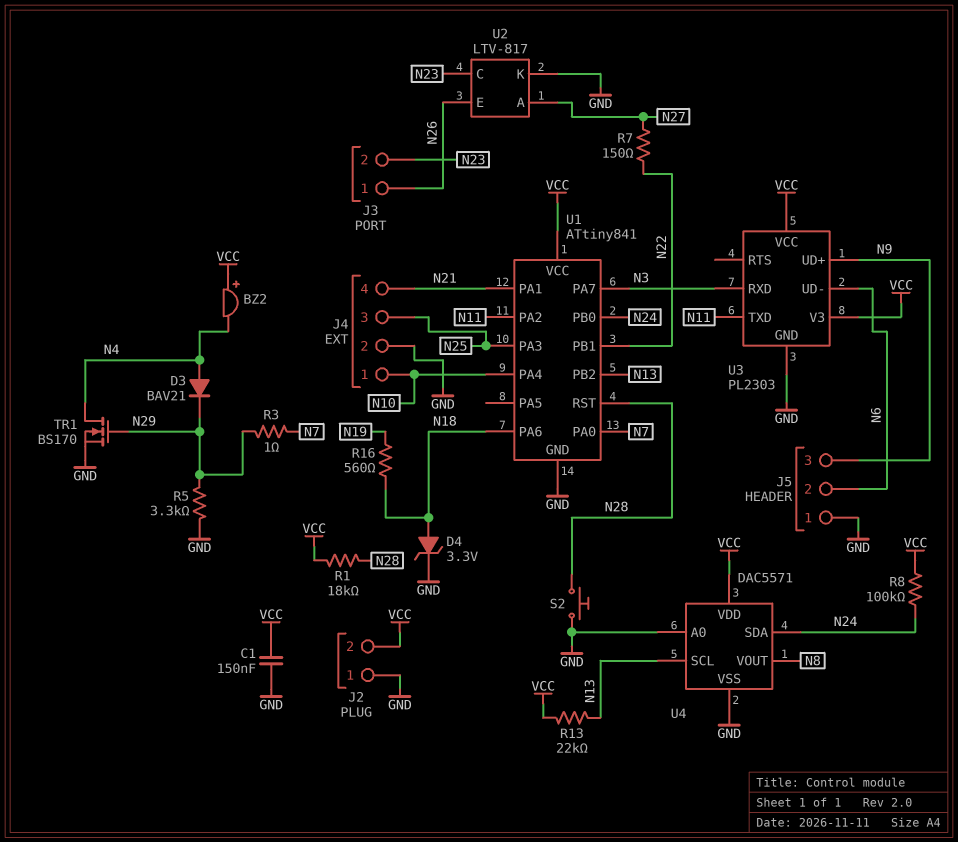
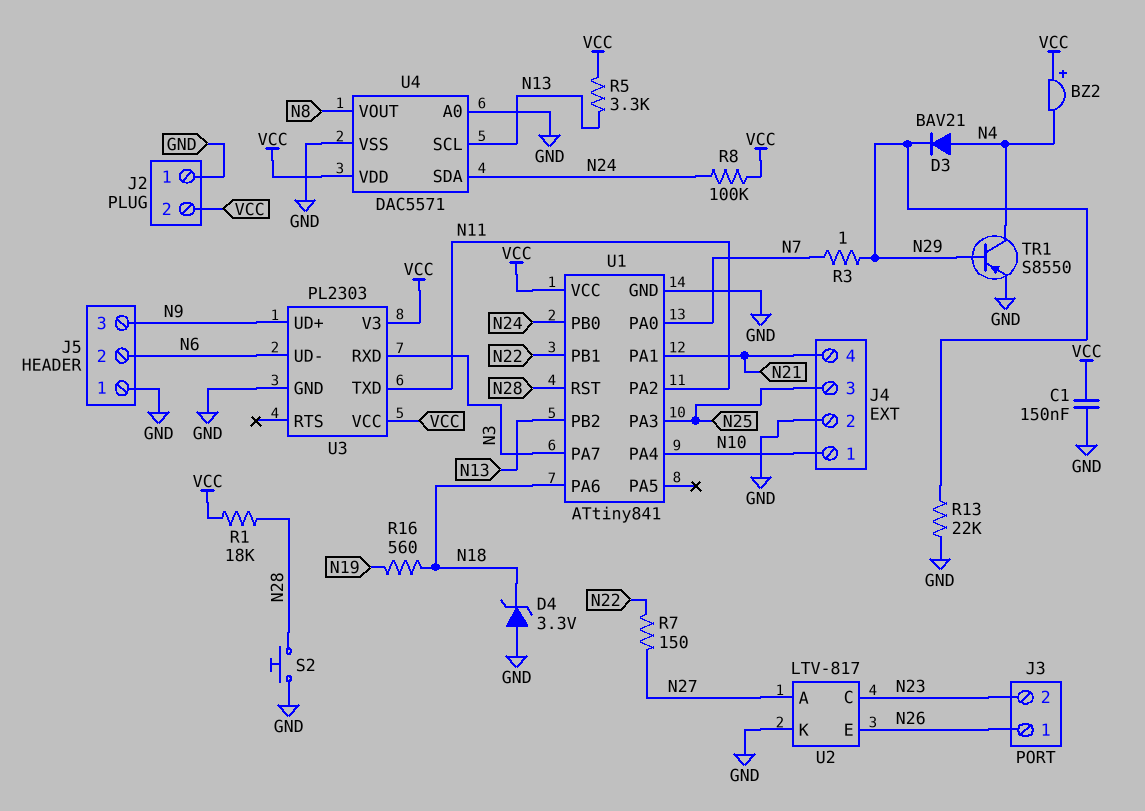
D4: zener 3.3V (A N18, K GND) -> zener 3.3V (A GND, K N18)
R5: 3.3k (GND, N29) -> 3.3k (N13, VCC)
R13: 22k (N13, VCC) -> 22k (GND, N29)
TR1: NMOS BS170 (G N29, D N4, S GND) -> PNP S8550 (B N29, C N4, E GND)

